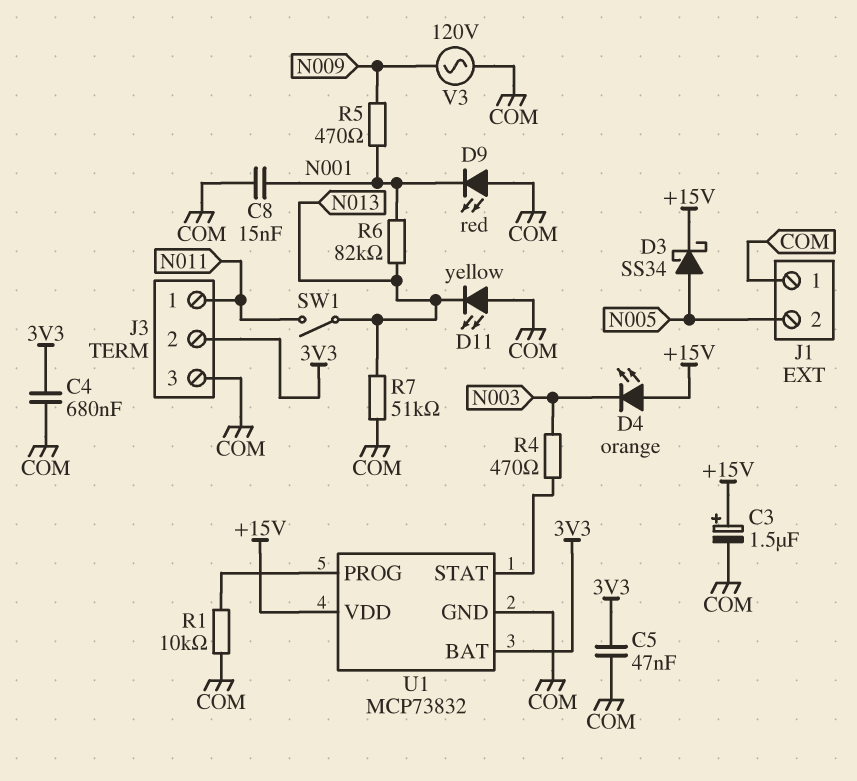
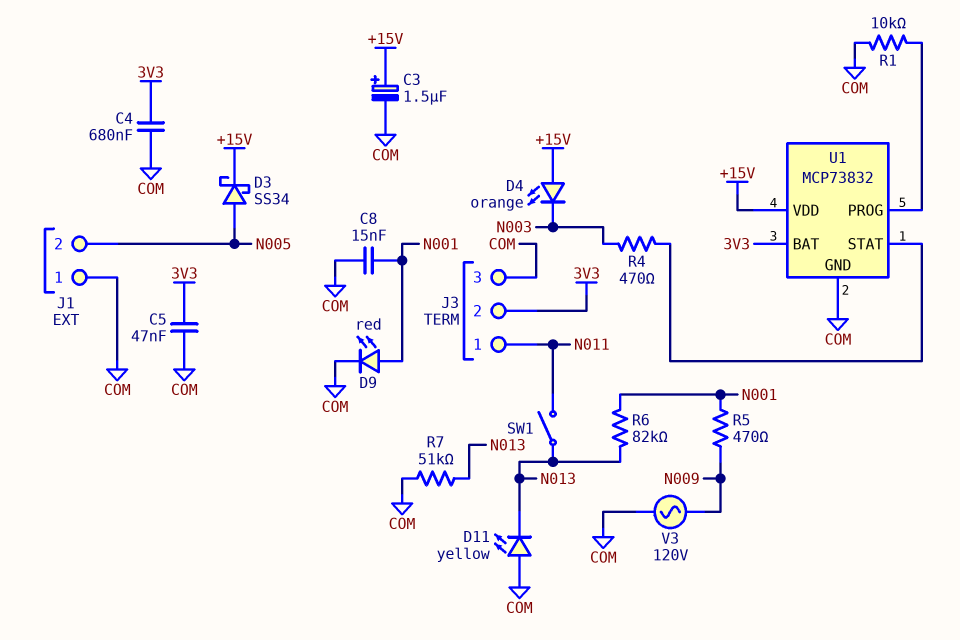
D9: LED red (A COM, K N001) -> LED red (A N001, K COM)

